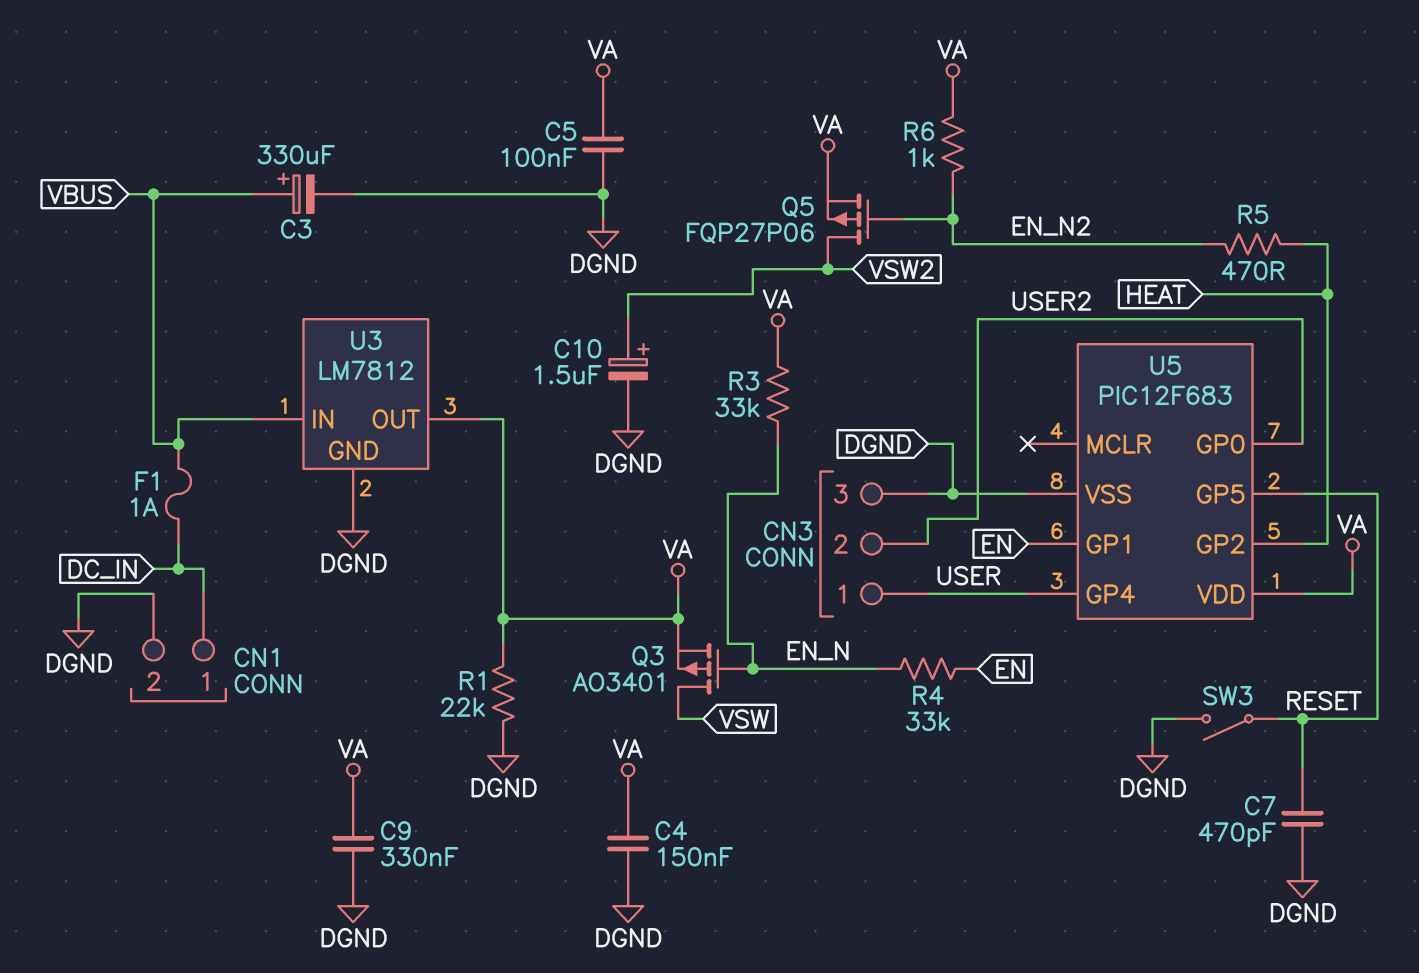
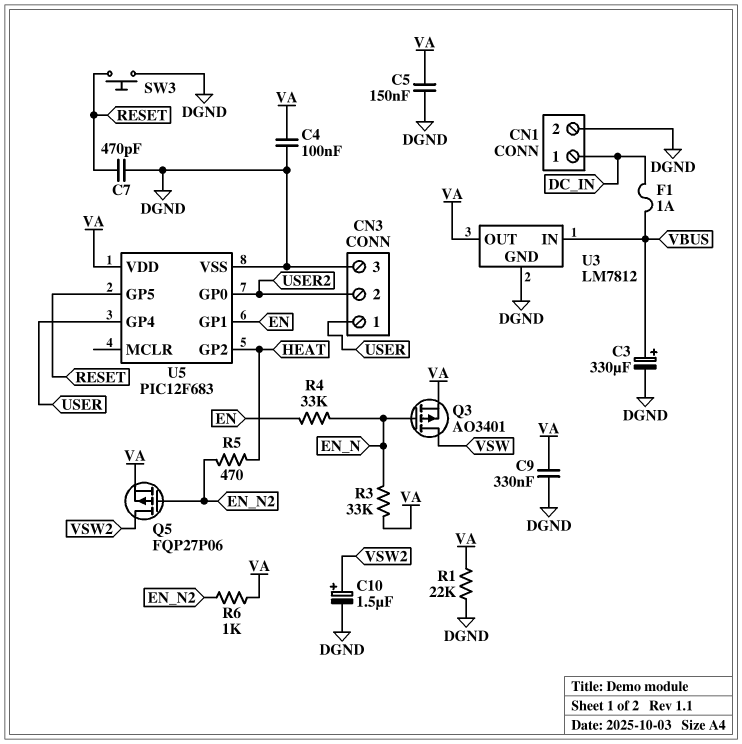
C4: 150nF (DGND, VA) -> 100nF (DGND, VA)
C5: 100nF (DGND, VA) -> 150nF (DGND, VA)
SW3: switch (DGND, RESET) -> button (DGND, RESET)

